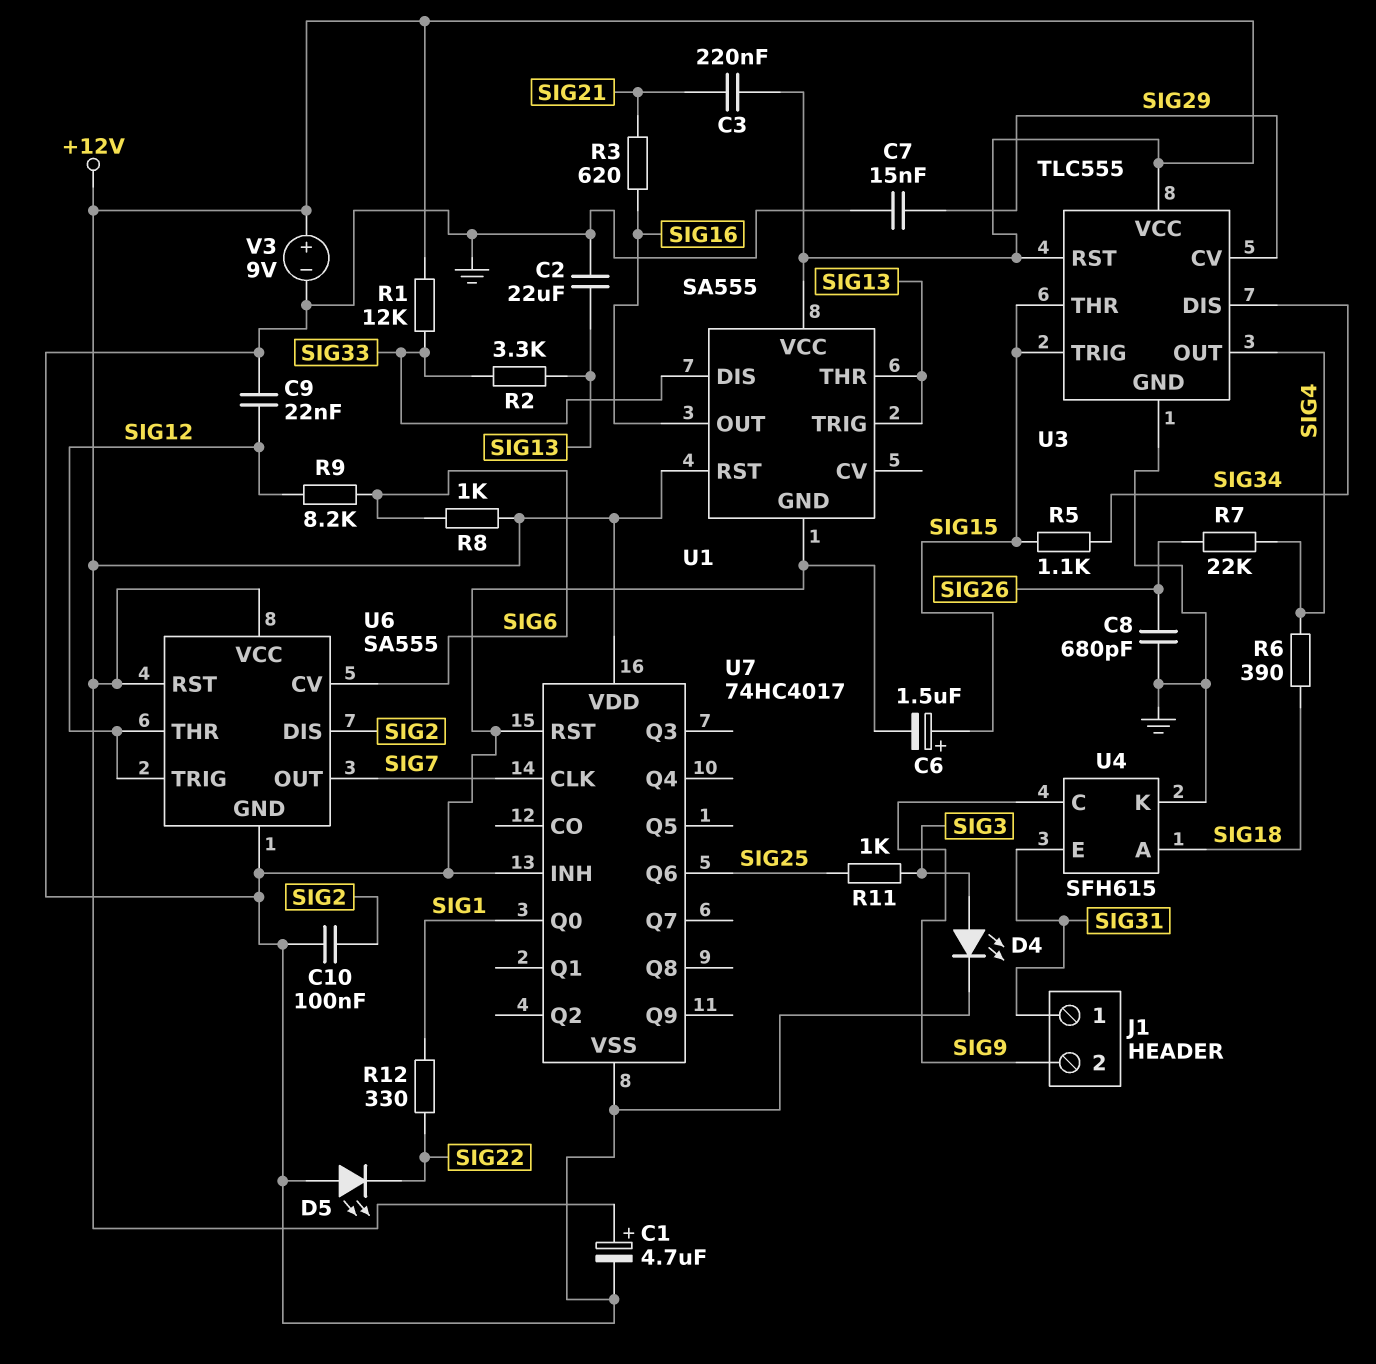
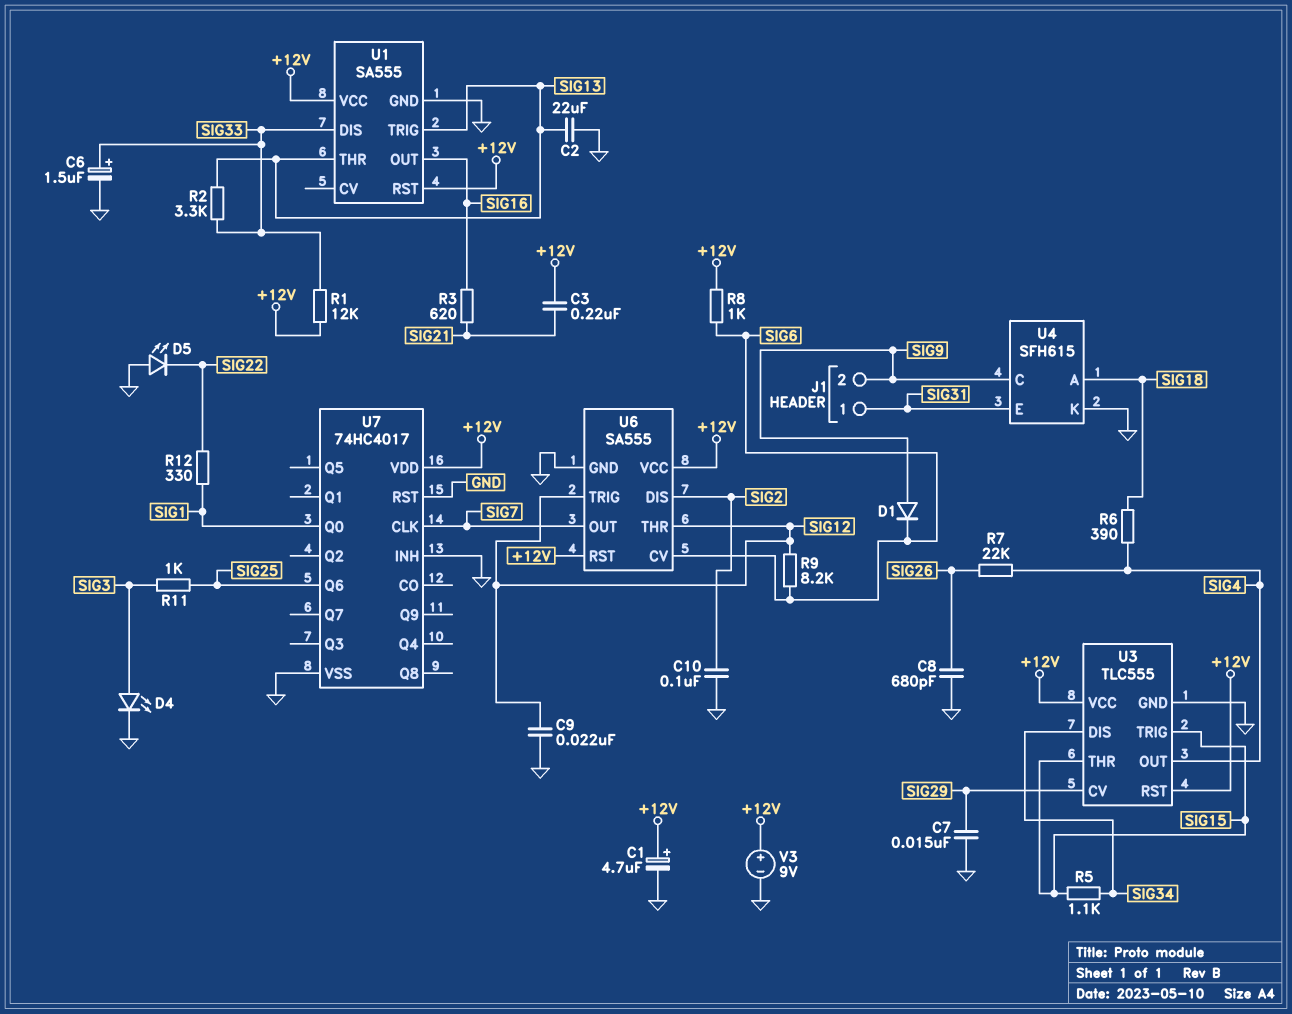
C6: 1.5uF (plus SIG15, minus GND) -> 1.5uF (plus SIG33, minus GND)
D1: none -> diode (A SIG9, K SIG6)

